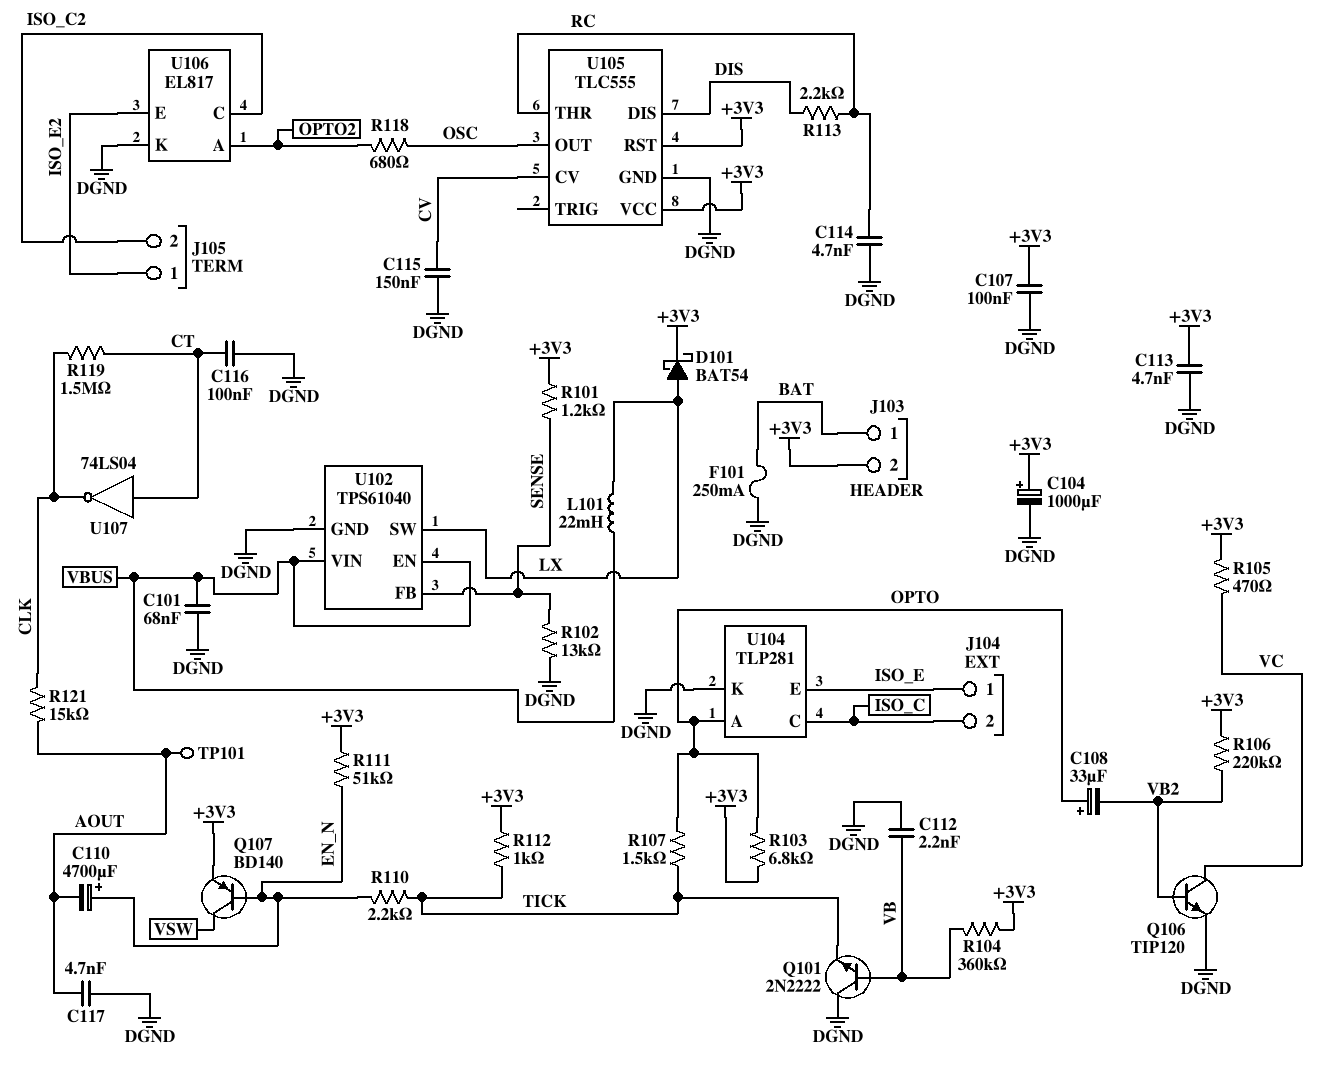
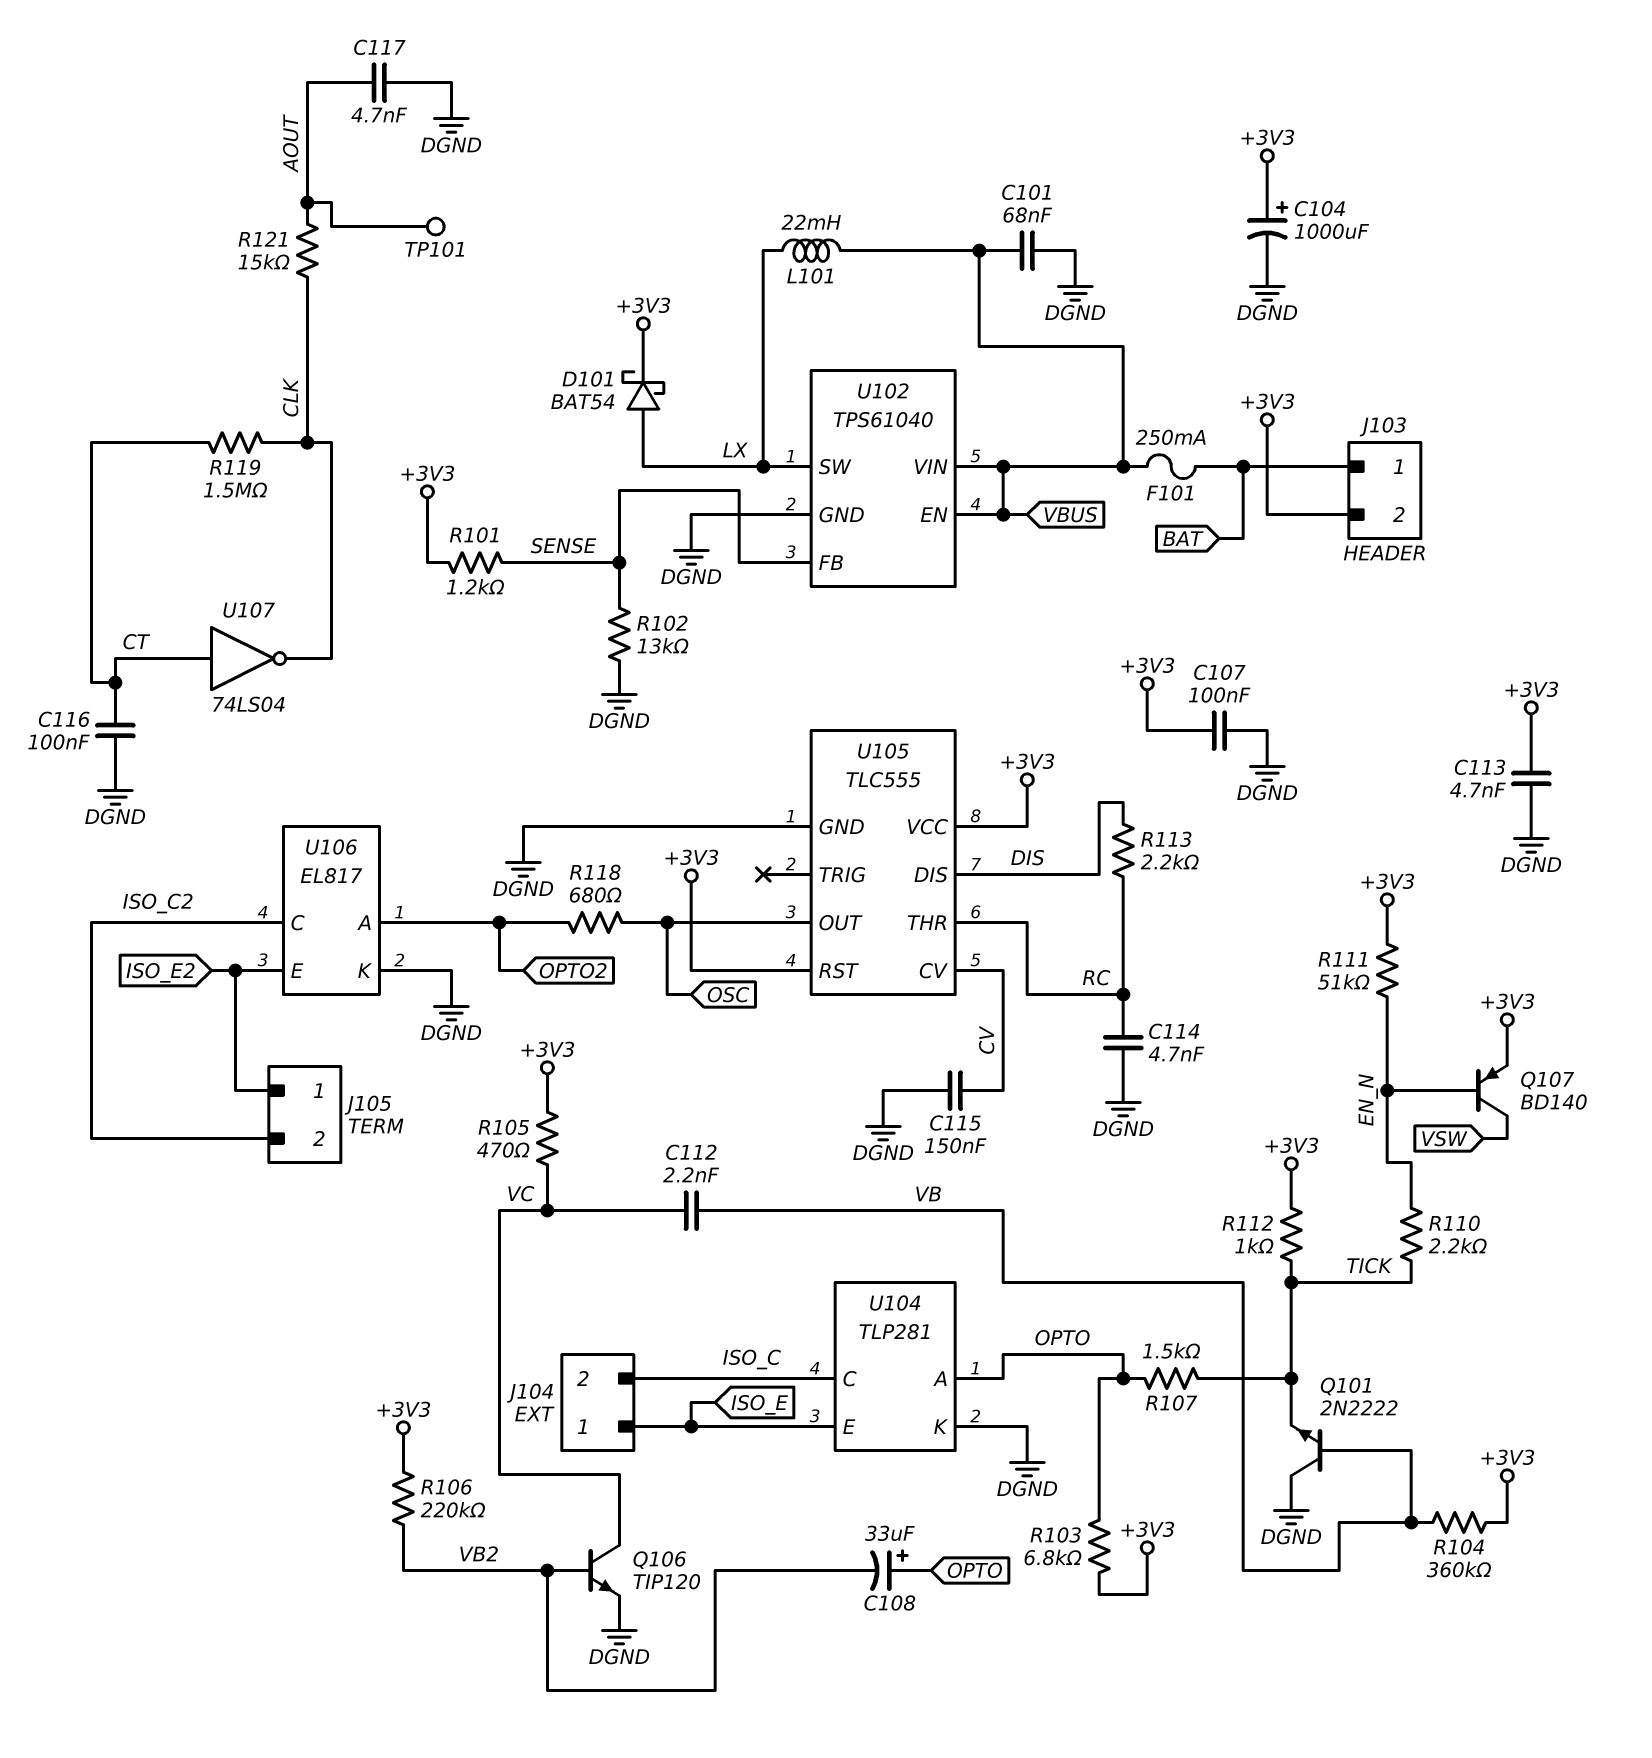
C110: 4700uF (plus EN_N, minus AOUT) -> none
C112: 2.2nF (DGND, VB) -> 2.2nF (VB, VC)
F101: 250mA (BAT, DGND) -> 250mA (BAT, VBUS)

